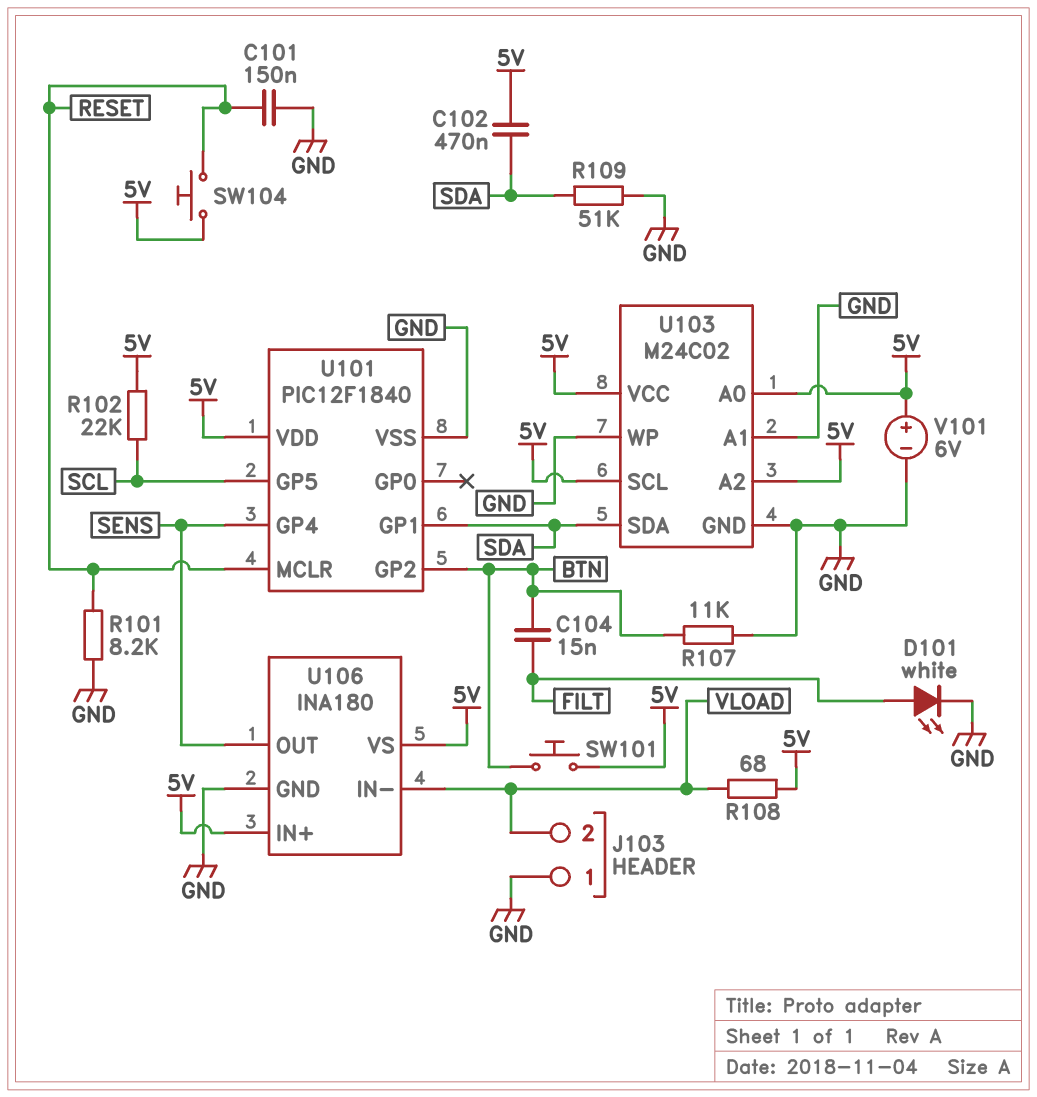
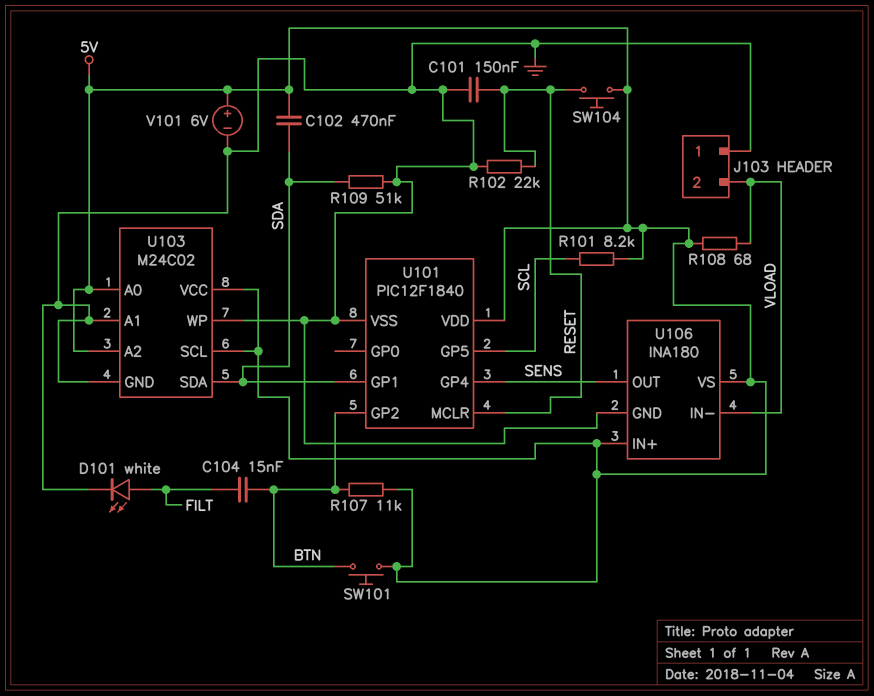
R101: 8.2k (GND, RESET) -> 8.2k (5V, SCL)
R102: 22k (5V, SCL) -> 22k (GND, RESET)
R107: 11k (BTN, GND) -> 11k (5V, BTN)

